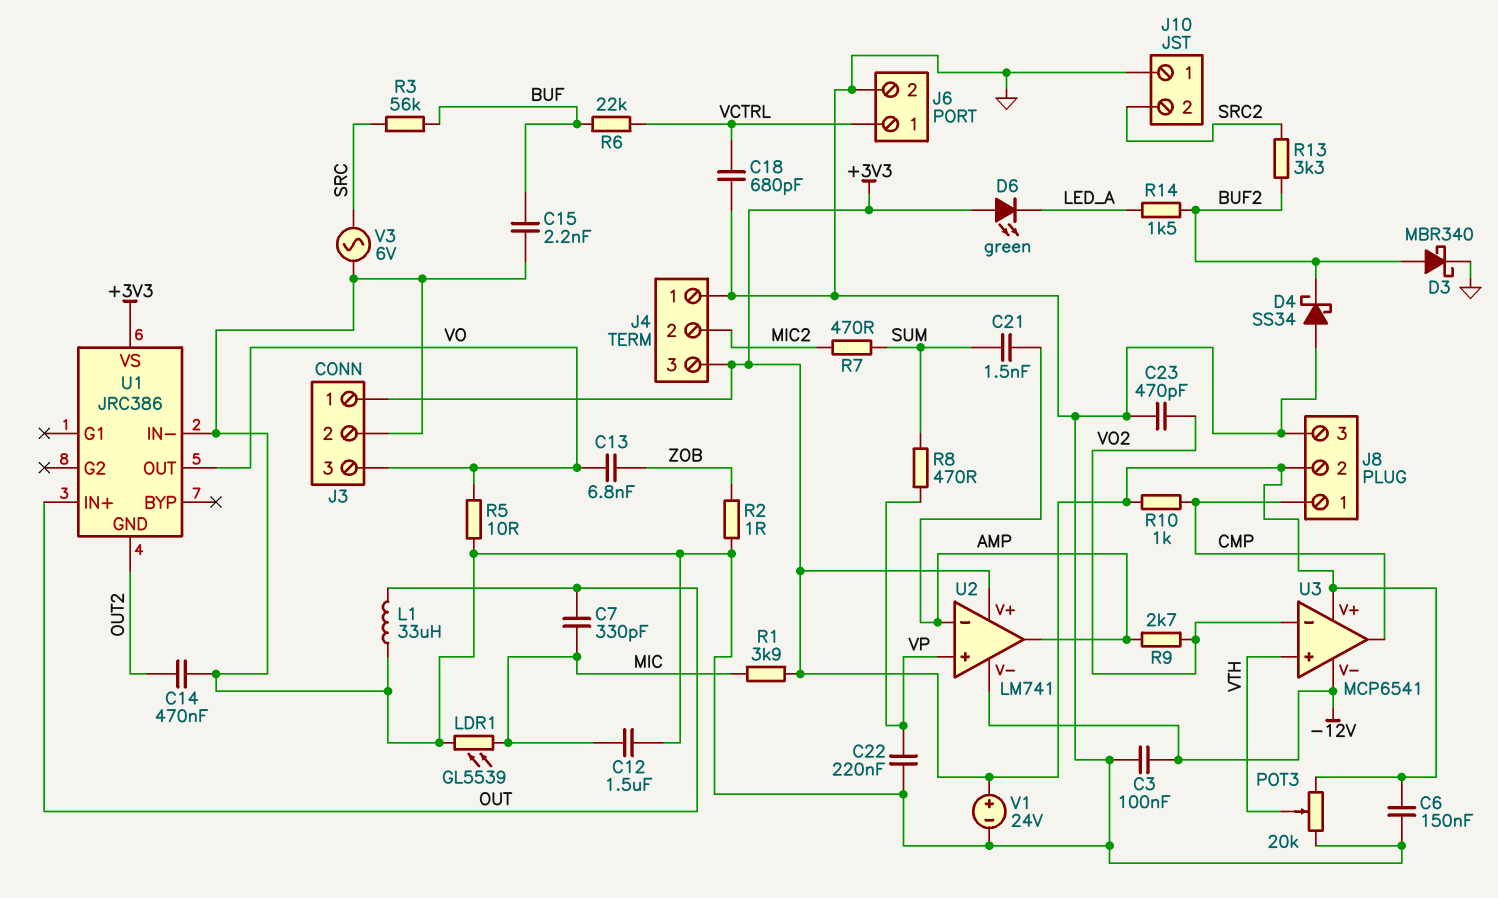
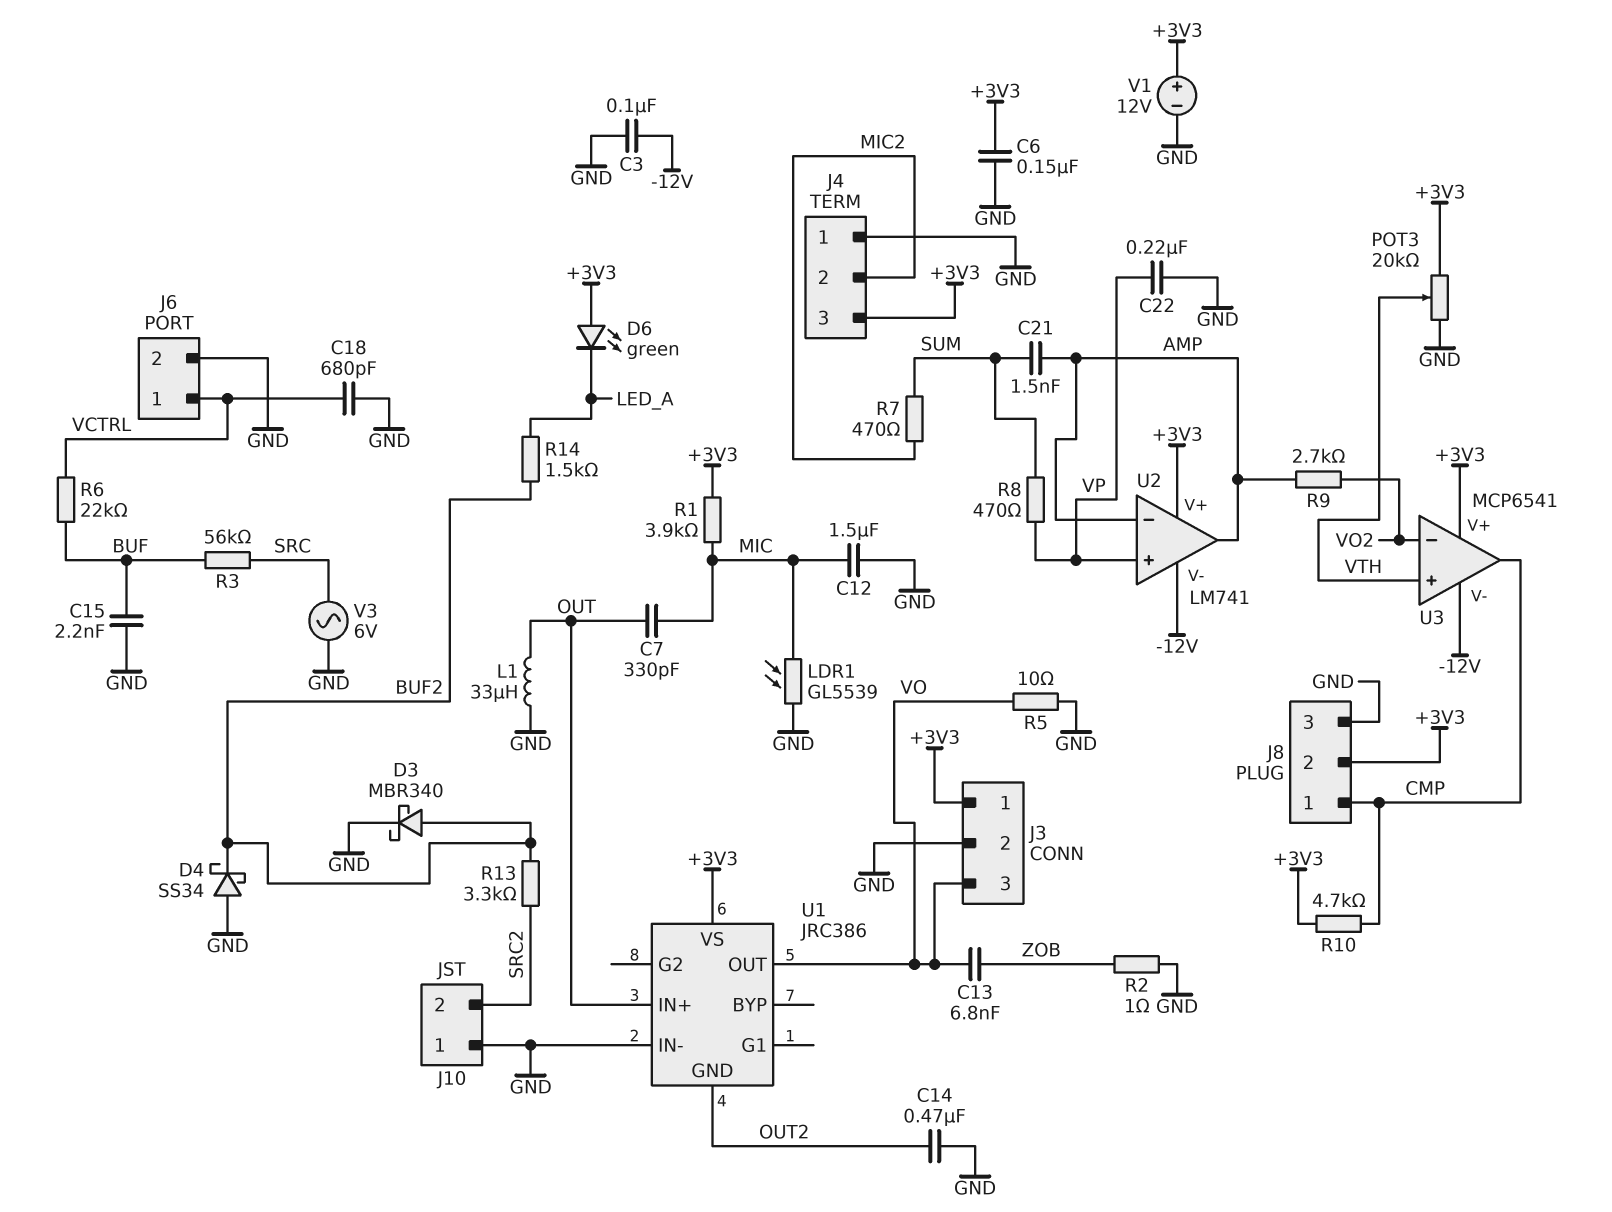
C23: 470pF (GND, VO2) -> none
R10: 1k (+3V3, CMP) -> 4.7k (+3V3, CMP)
V1: 24V (plus +3V3, minus GND) -> 12V (plus +3V3, minus GND)

